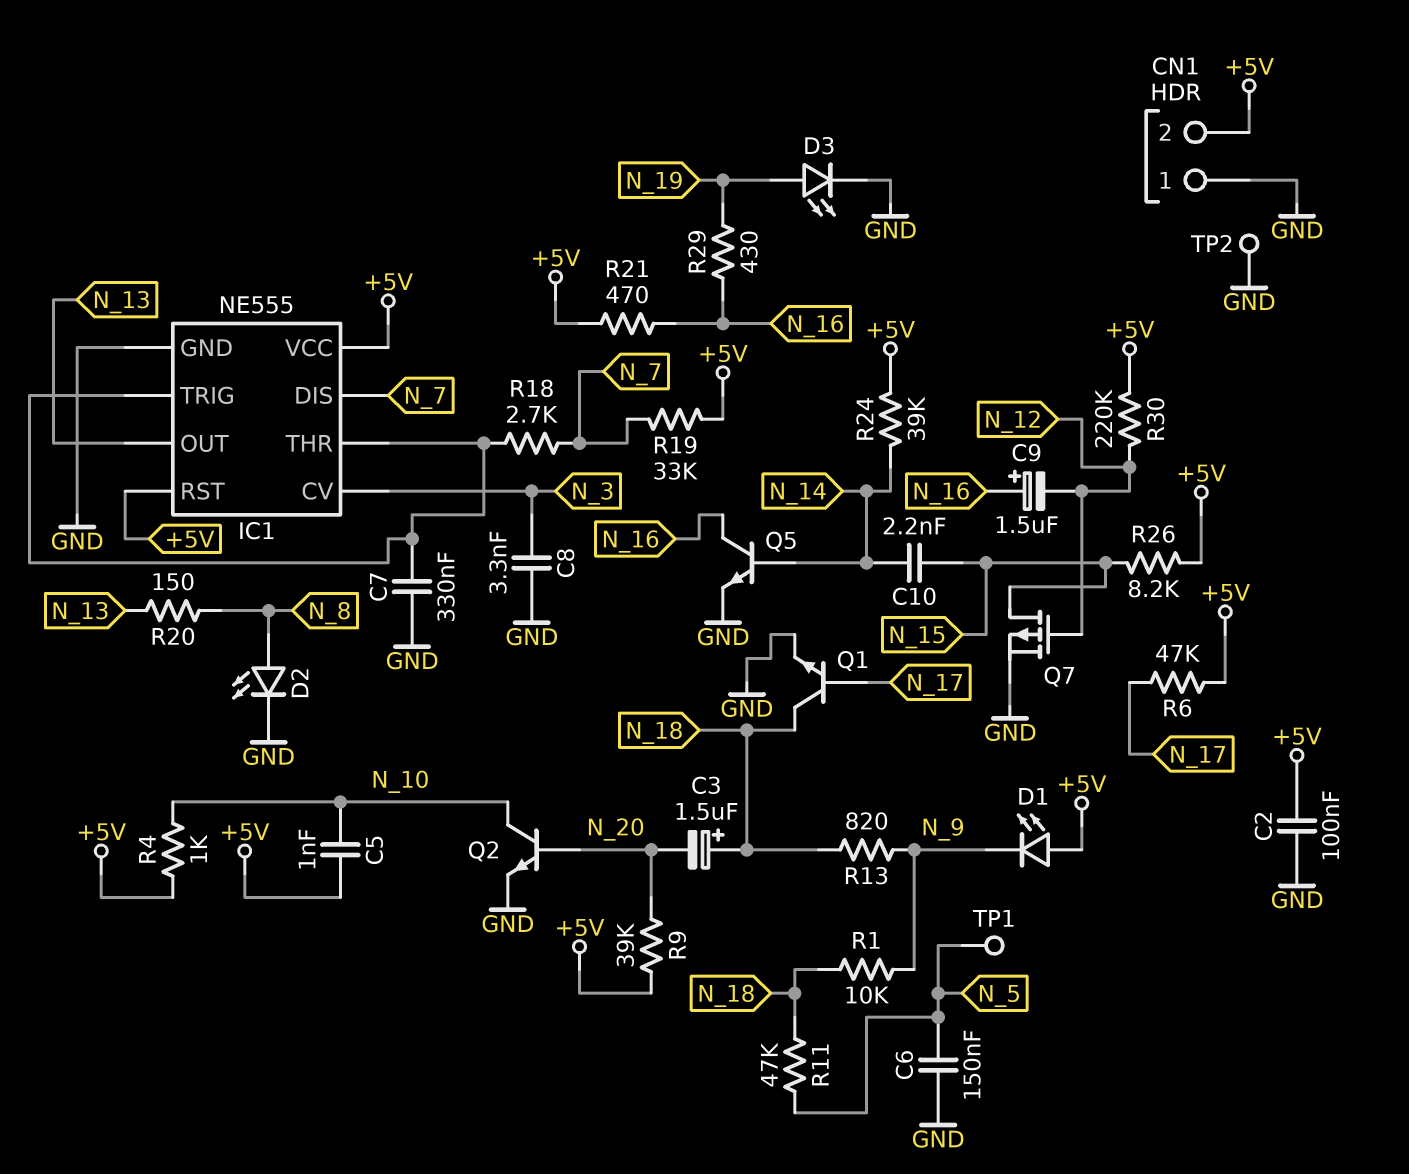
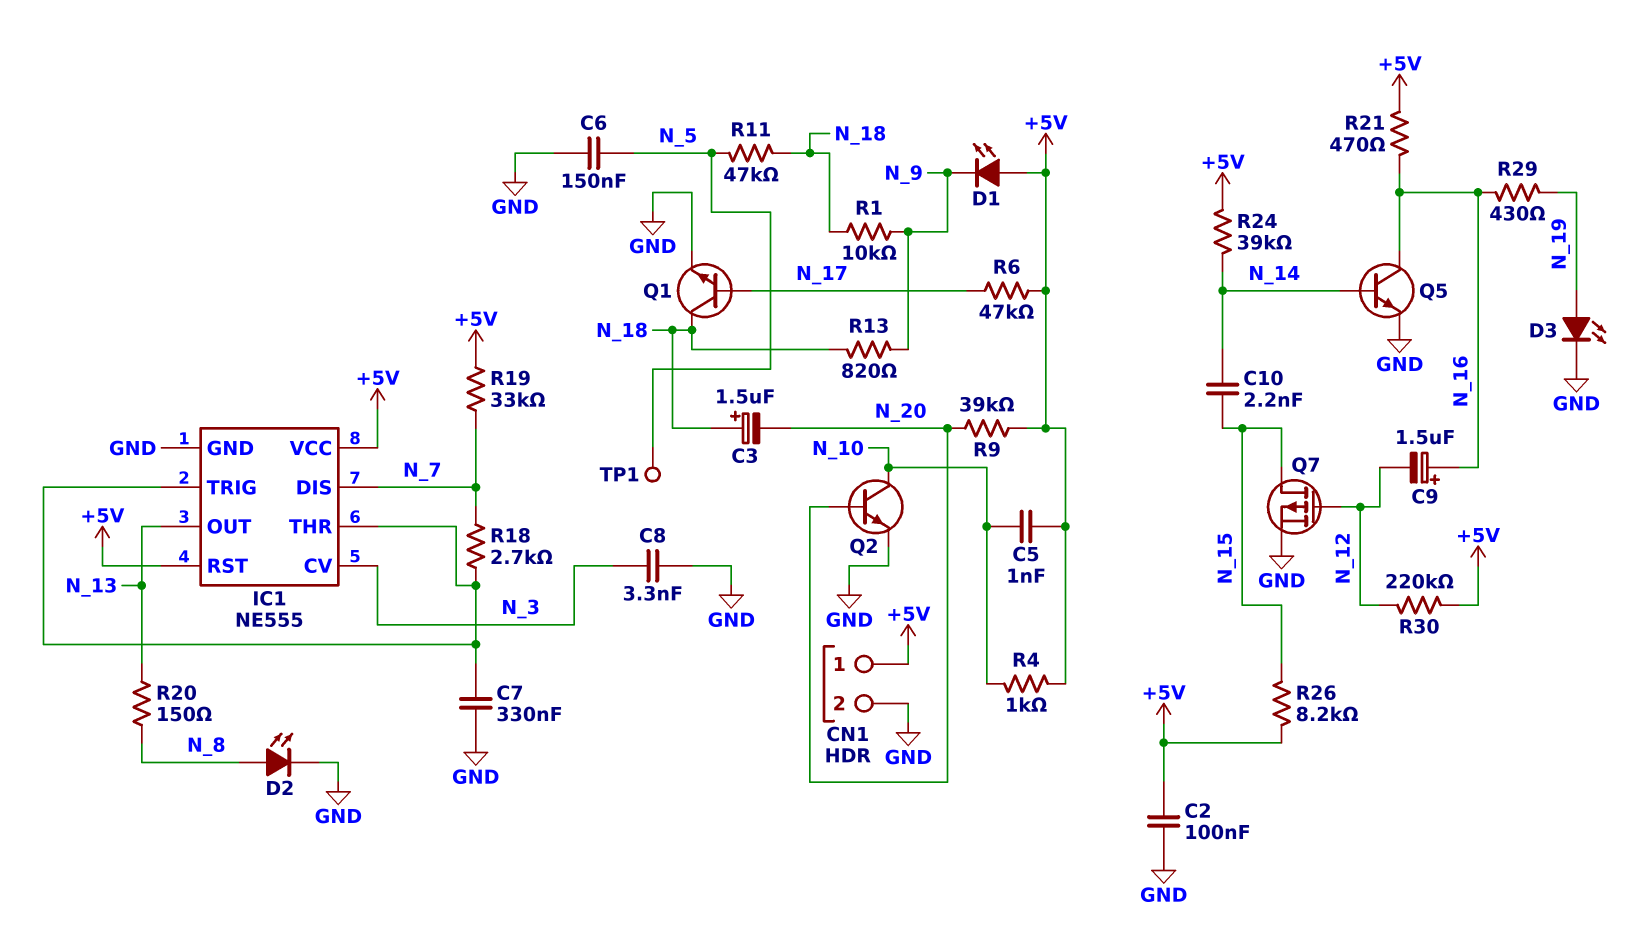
CN1 pin 1: GND -> +5V
CN1 pin 2: +5V -> GND
TP2: test point (GND) -> none

